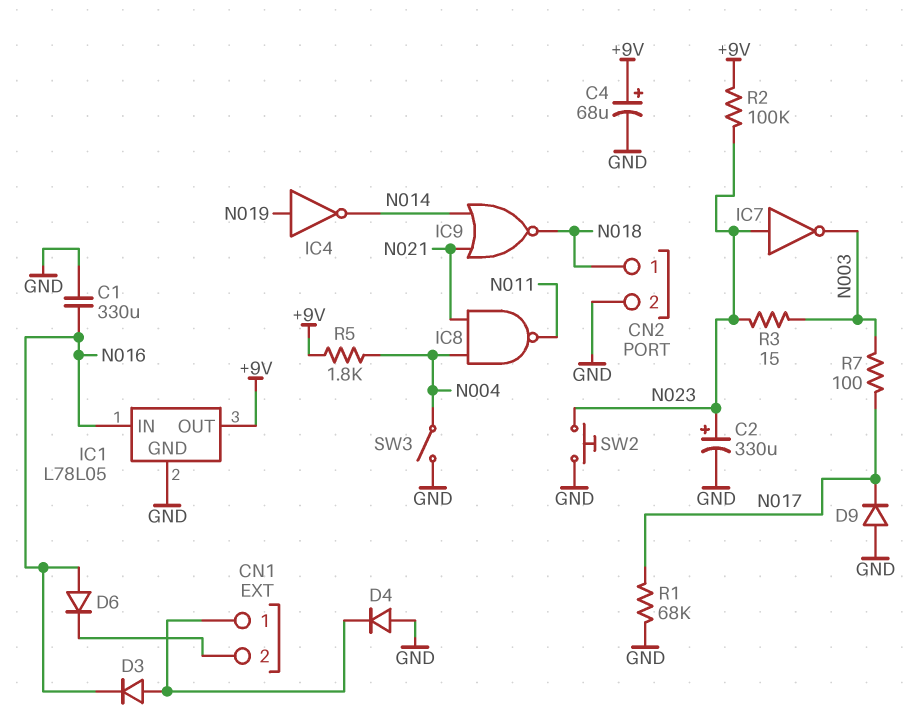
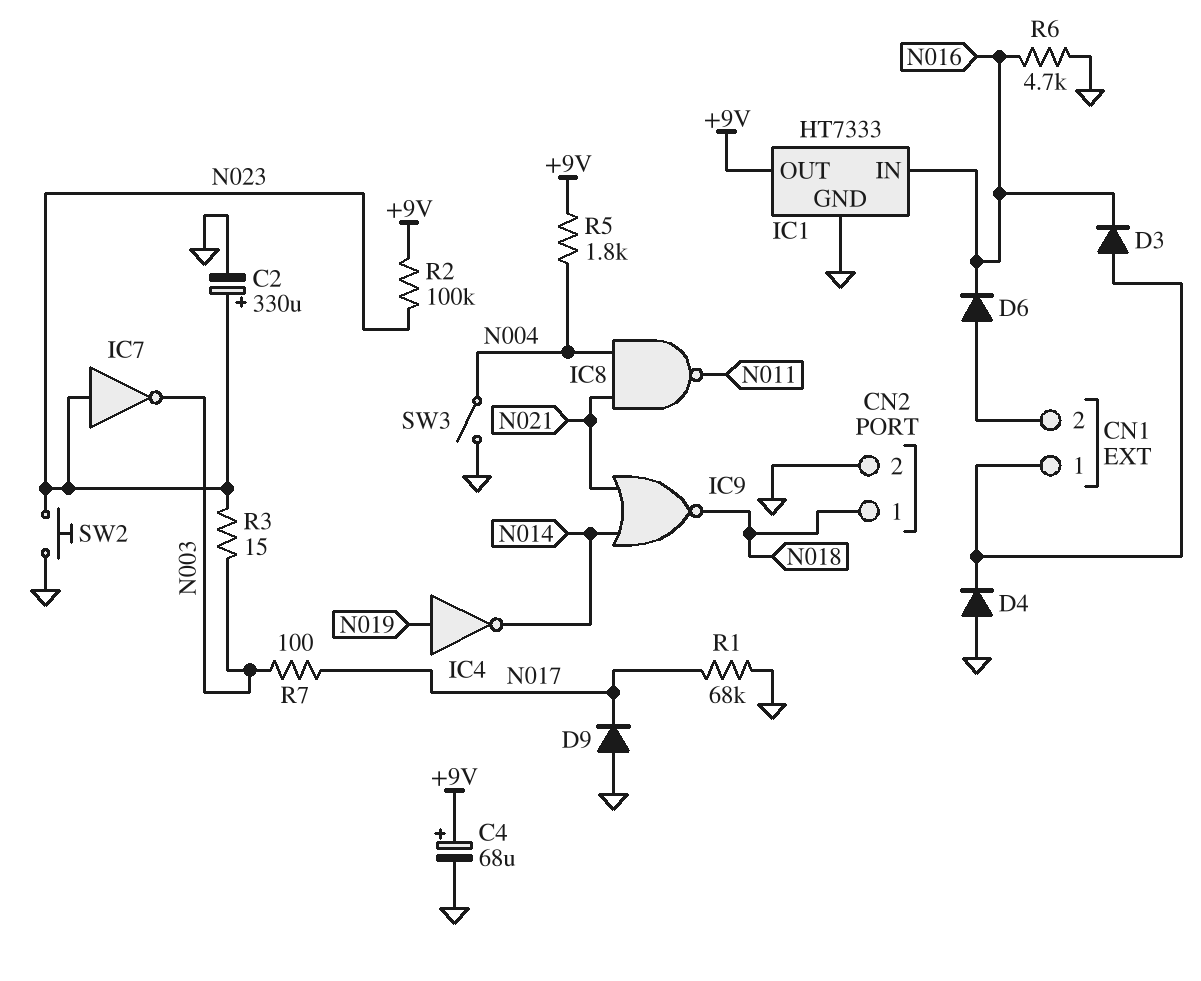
C1: 330uF (GND, N016) -> none
D6: diode (A N016, K CN1/2) -> diode (A CN1/2, K N016)
IC1: L78L05 -> HT7333
R6: none -> 4.7k (GND, N016)

